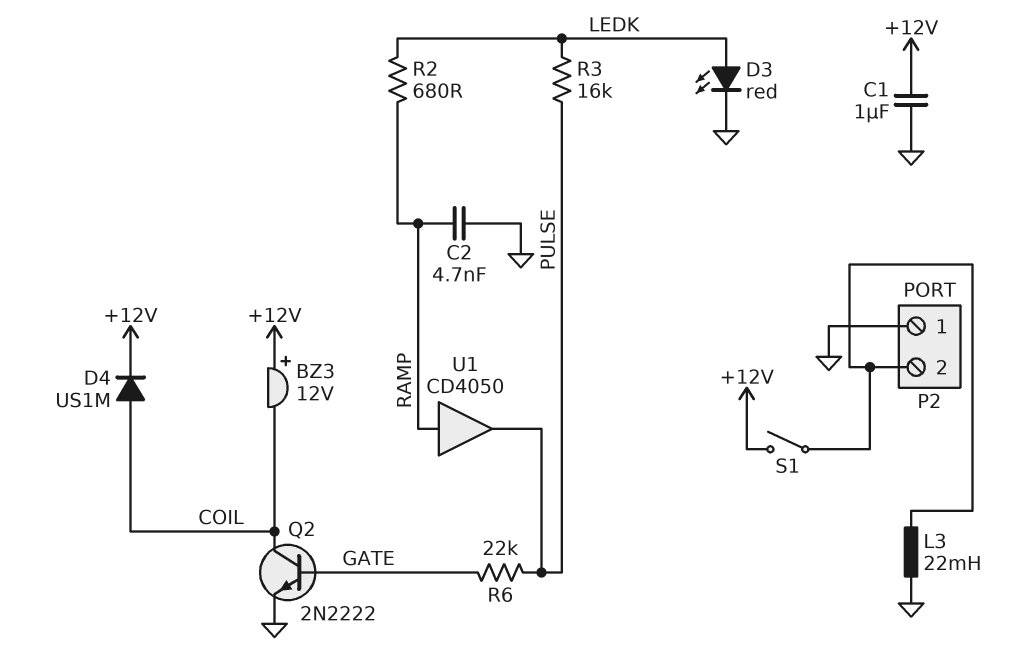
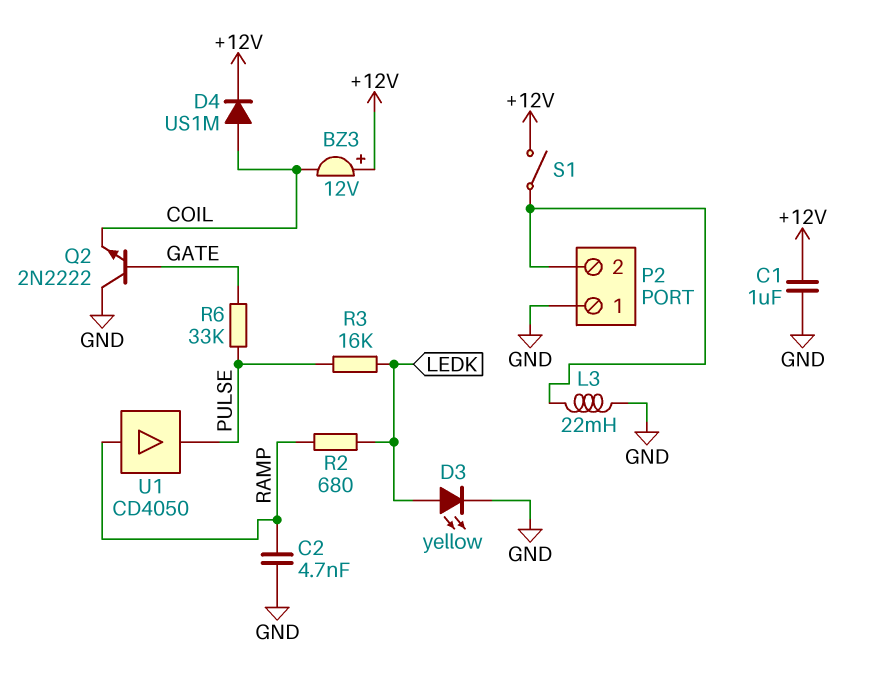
D3: LED red (A LEDK, K GND) -> LED yellow (A LEDK, K GND)
Q2: NPN 2N2222 (B GATE, C COIL, E GND) -> NPN 2N2222 (B GATE, C GND, E COIL)
R6: 22k (GATE, PULSE) -> 33k (GATE, PULSE)

